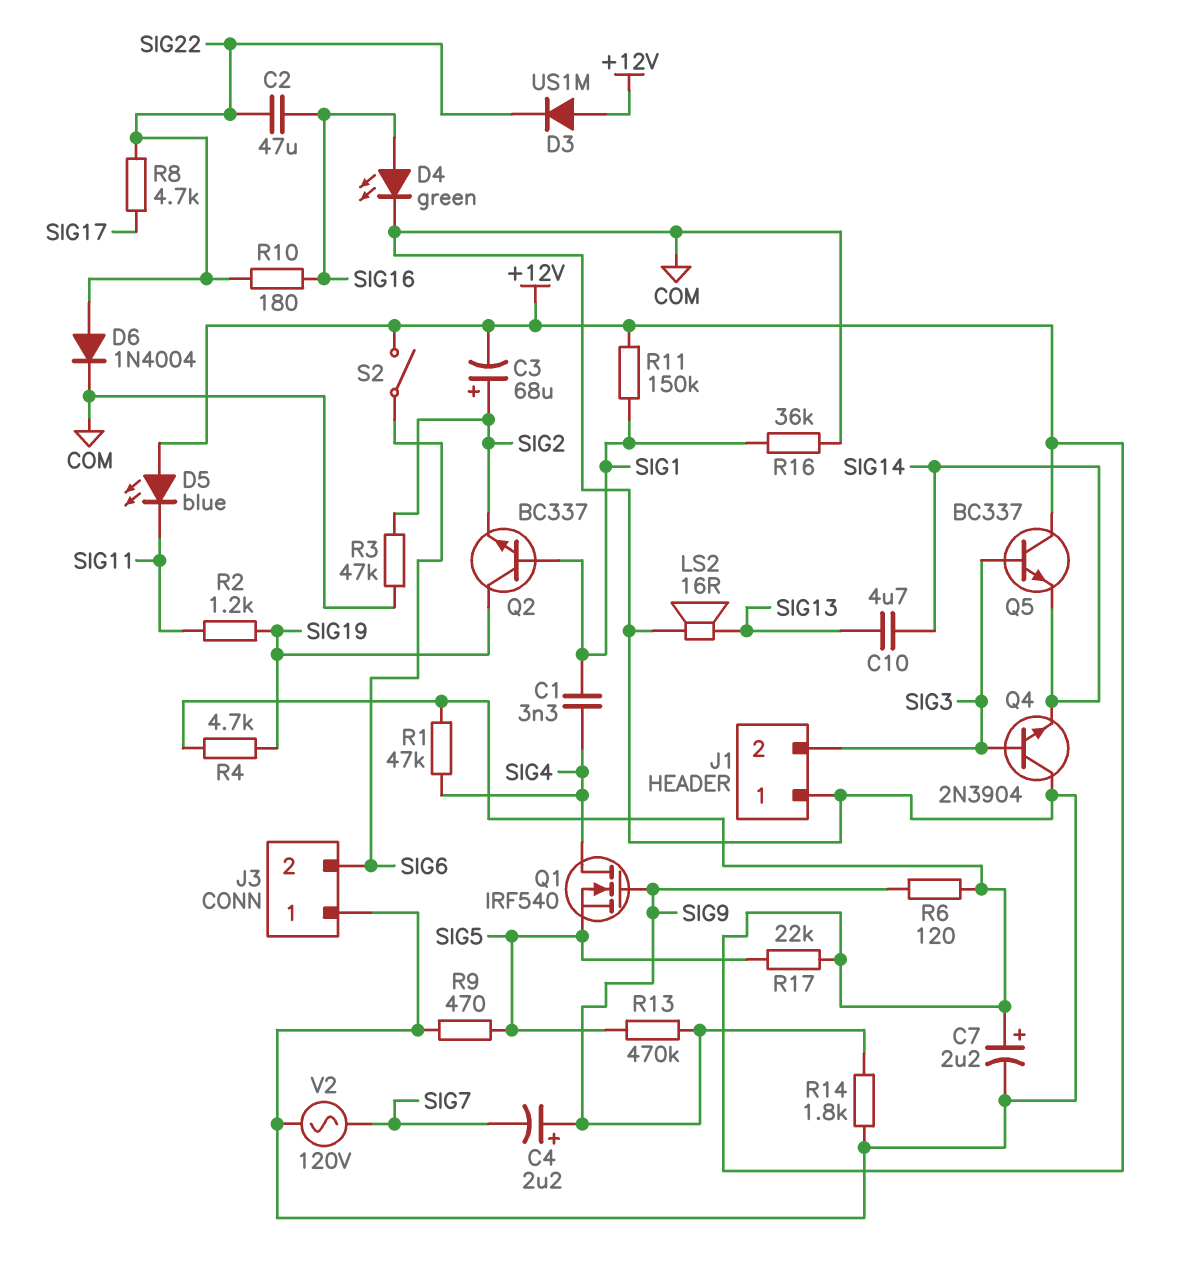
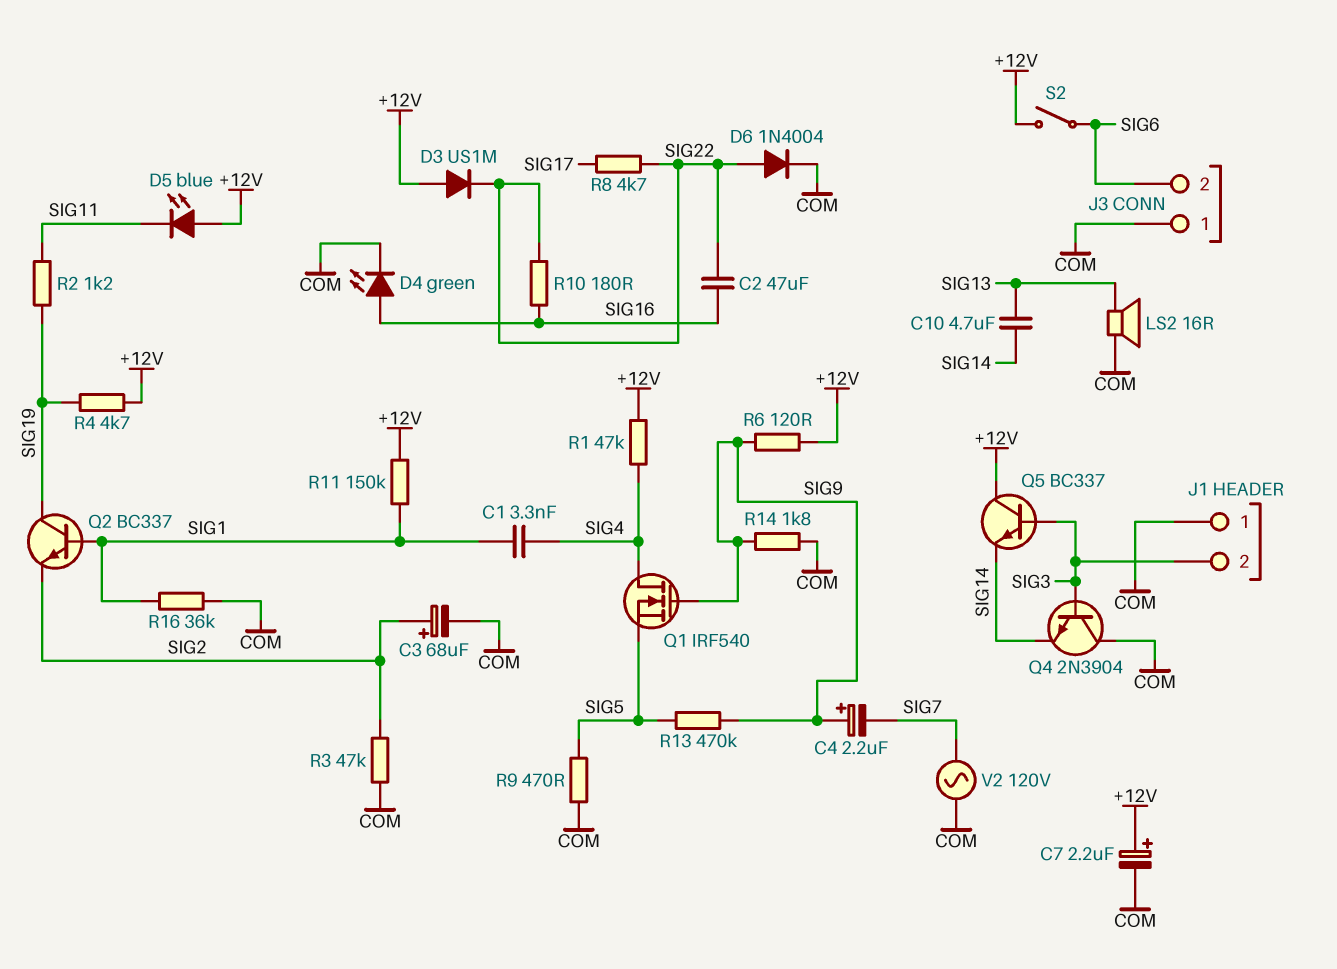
C3: 68uF (plus SIG2, minus +12V) -> 68uF (plus SIG2, minus COM)
R17: 22k (+12V, SIG5) -> none

